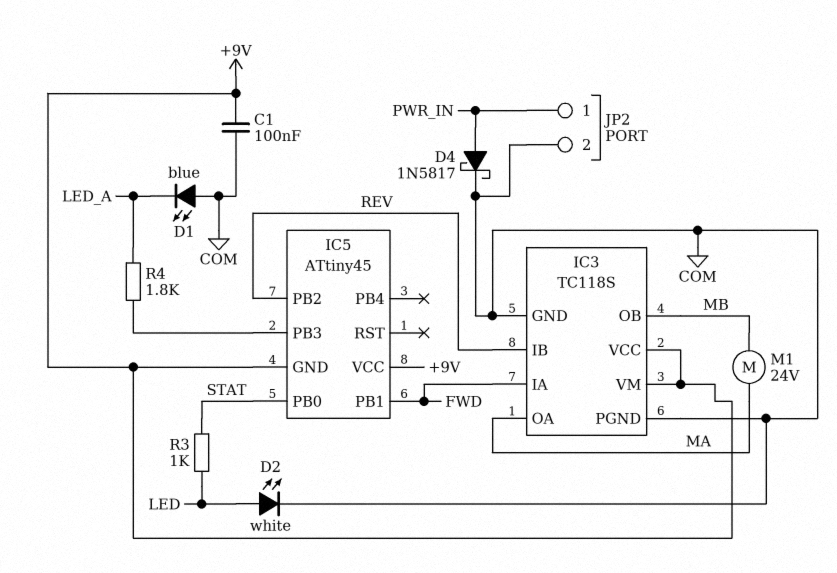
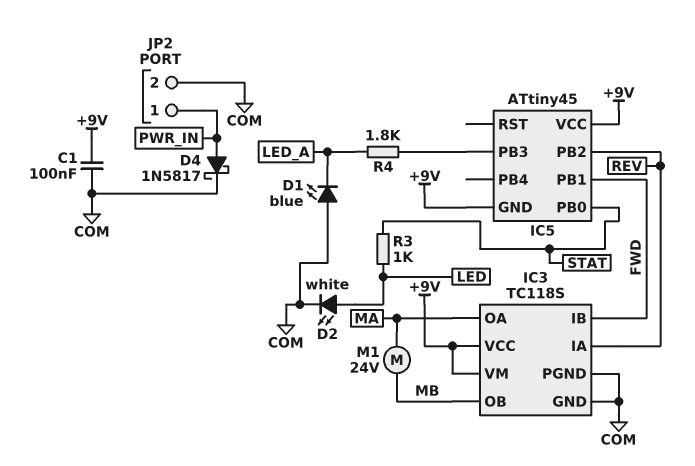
IC3 pin IA: FWD -> REV
IC3 pin IB: REV -> FWD

